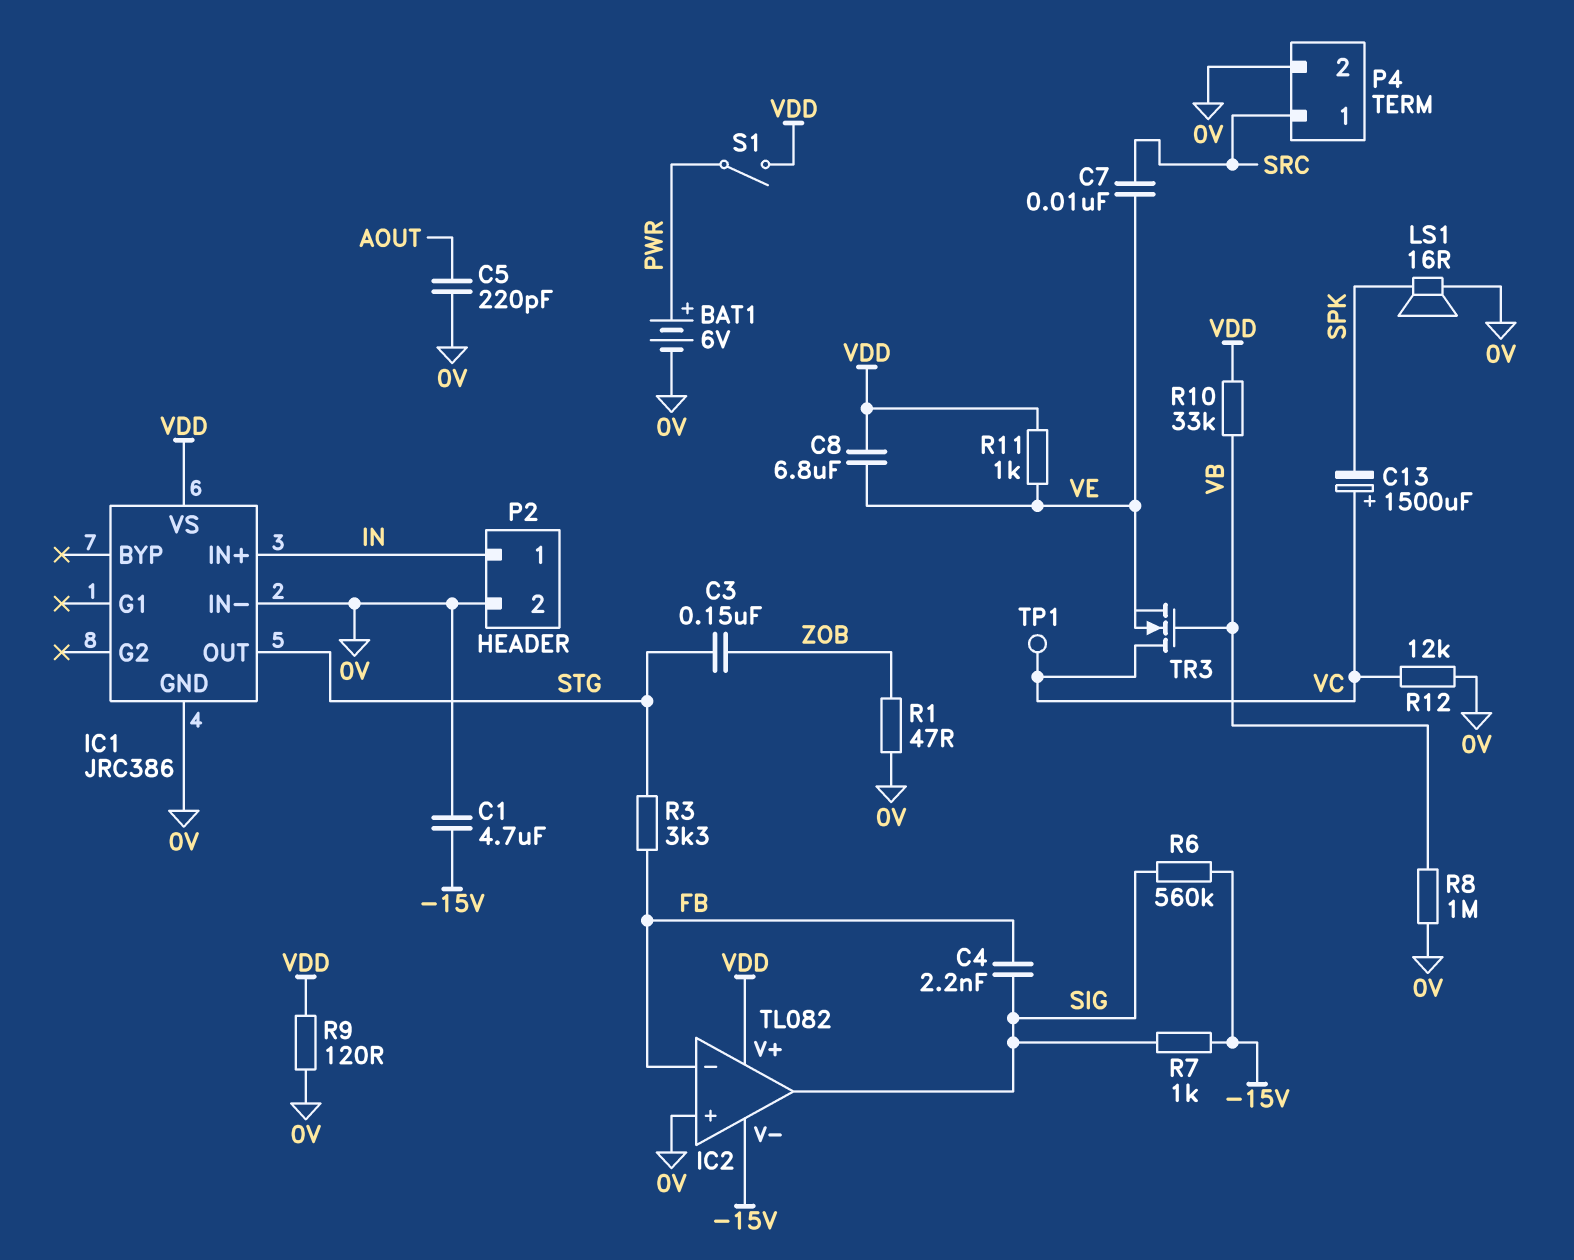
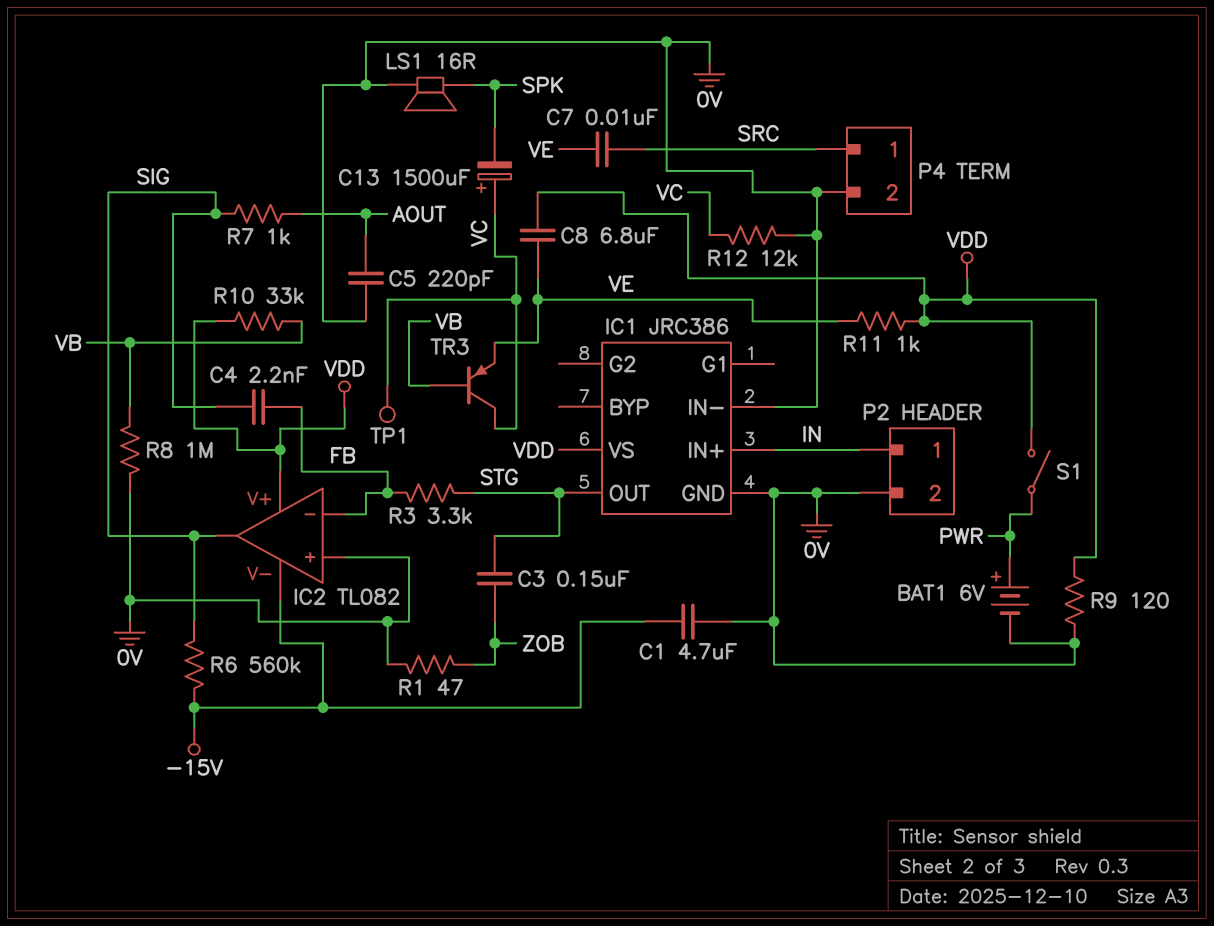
R7: 1k (-15V, SIG) -> 1k (AOUT, SIG)
TR3: NMOS (G VB, D VC, S VE) -> PNP (B VB, C VC, E VE)

